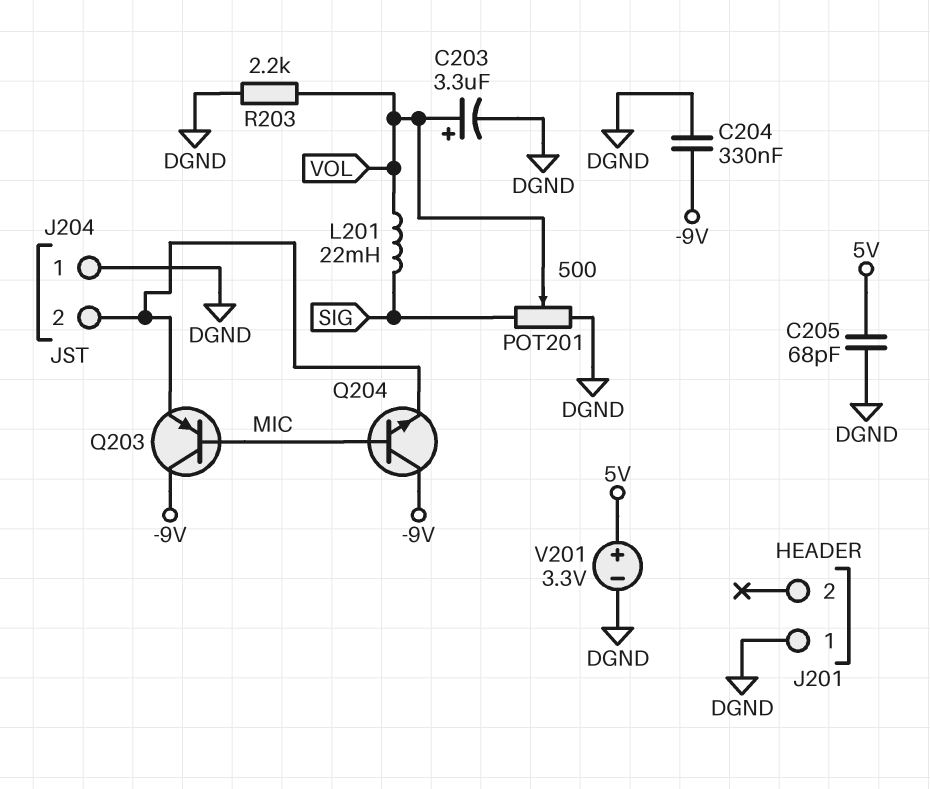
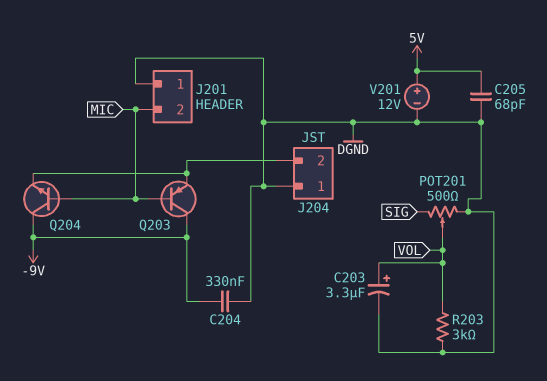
J201 pin 2: none -> MIC
L201: 22mH (SIG, VOL) -> none
R203: 2.2k (DGND, VOL) -> 3k (DGND, VOL)
V201: 3.3V (plus 5V, minus DGND) -> 12V (plus 5V, minus DGND)

